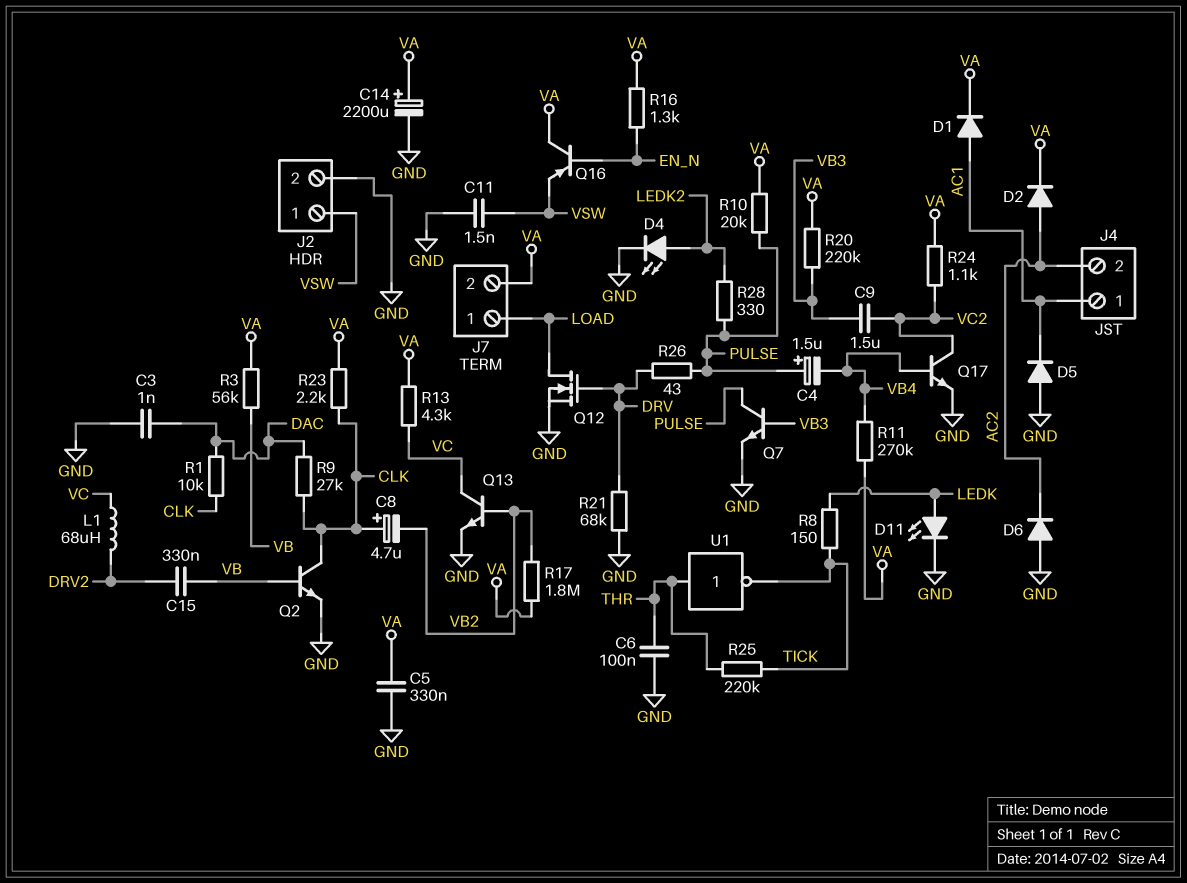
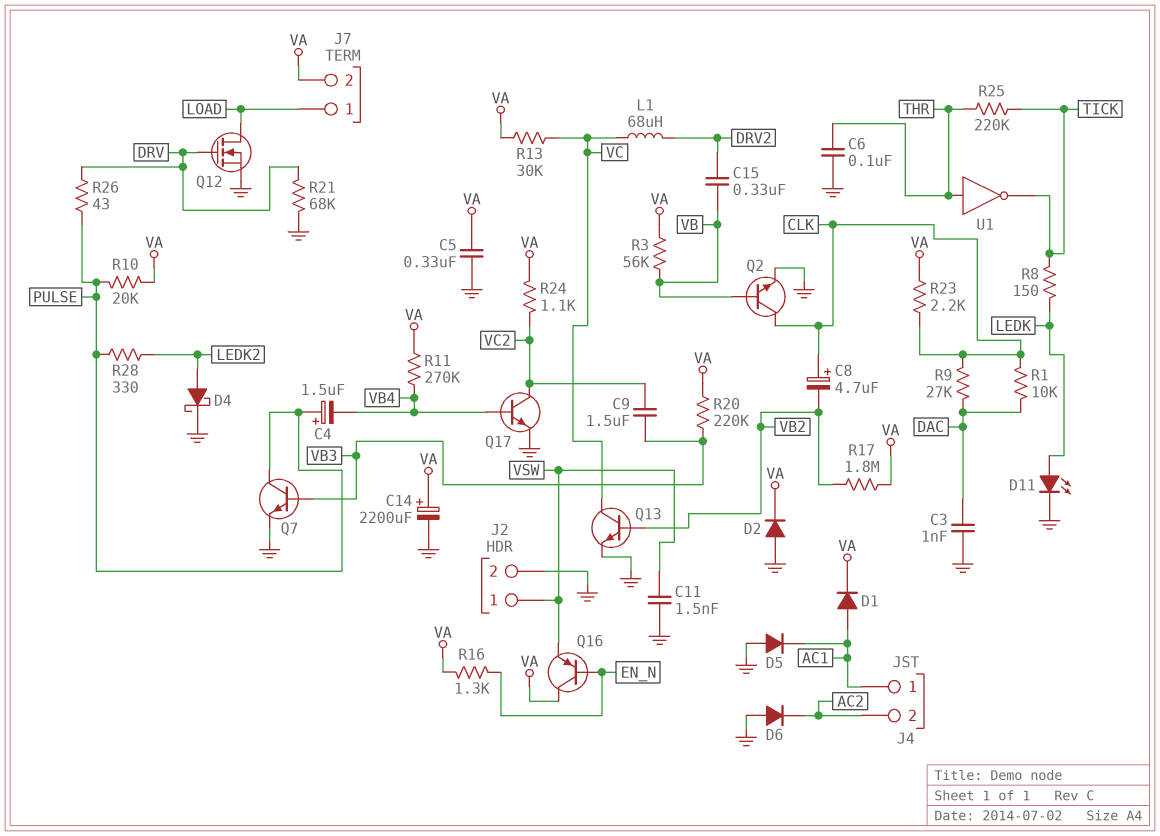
D2: diode (A AC2, K VA) -> diode (A GND, K VA)
D4: LED (A LEDK2, K GND) -> schottky (A LEDK2, K GND)
R13: 4.3k (VA, VC) -> 30k (VA, VC)

